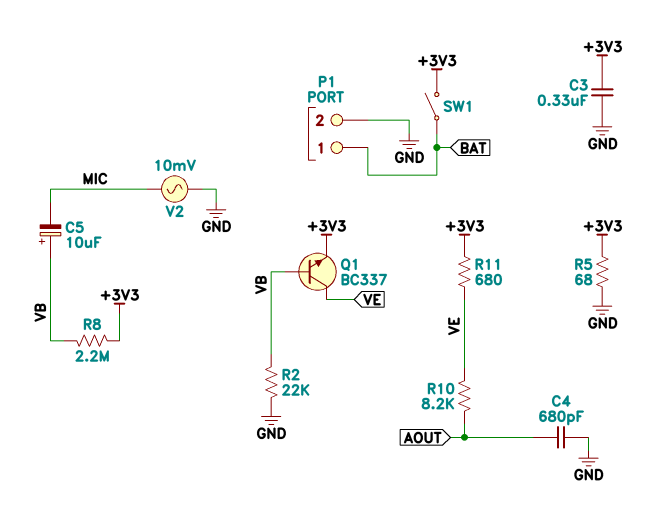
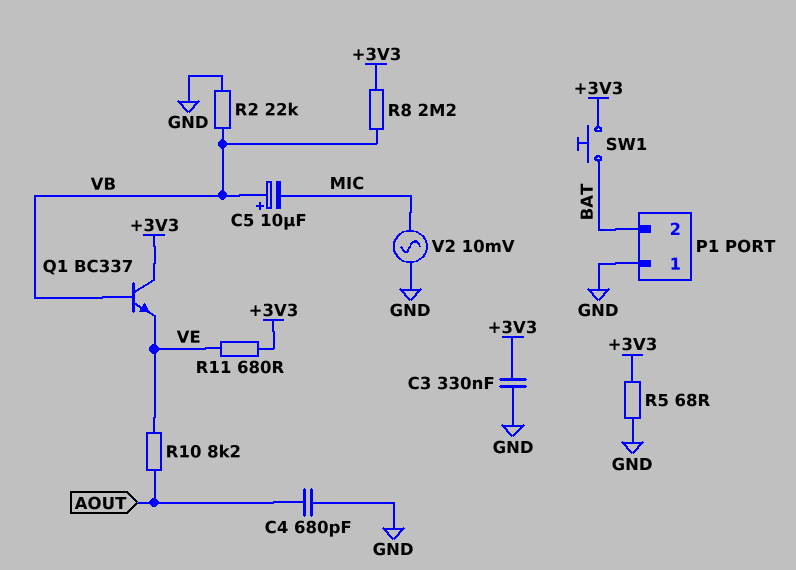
P1 pin 1: BAT -> GND
P1 pin 2: GND -> BAT
Q1: NPN BC337 (B VB, C VE, E +3V3) -> NPN BC337 (B VB, C +3V3, E VE)
SW1: switch (+3V3, BAT) -> button (+3V3, BAT)

